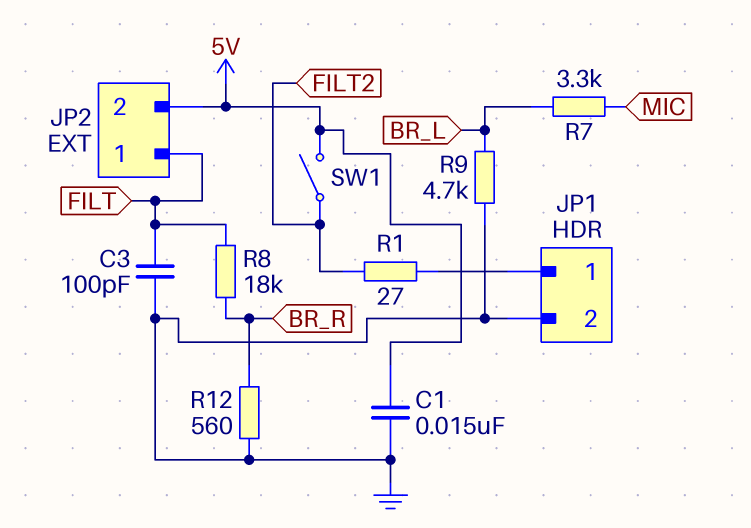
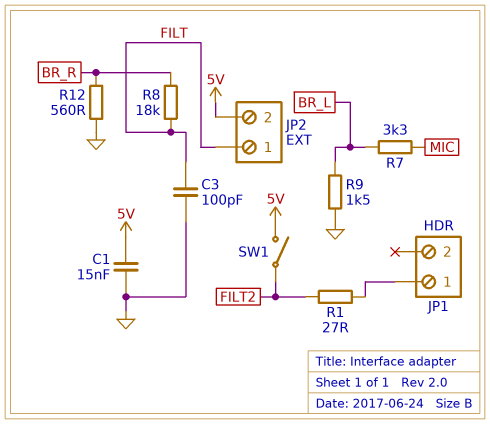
JP1 pin 2: GND -> none
R9: 4.7k (BR_L, GND) -> 1.5k (BR_L, GND)

